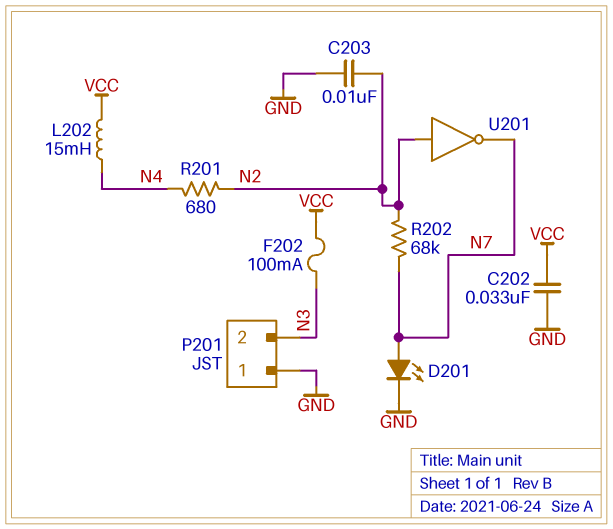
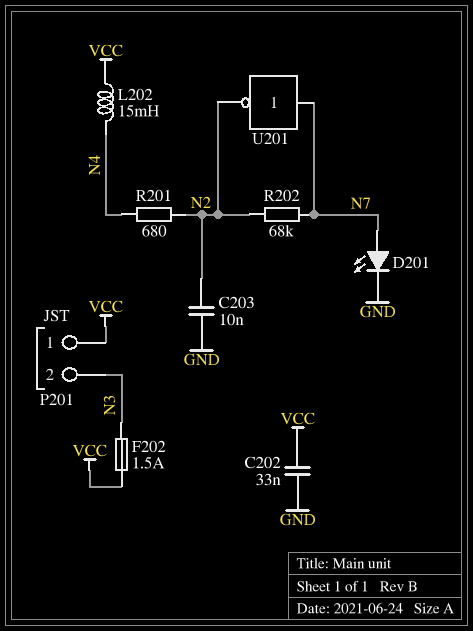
F202: 100mA (N3, VCC) -> 1.5A (N3, VCC)
P201 pin 1: GND -> VCC
U201: NOT (in N2, out N7) -> NOT (in N7, out N2)

